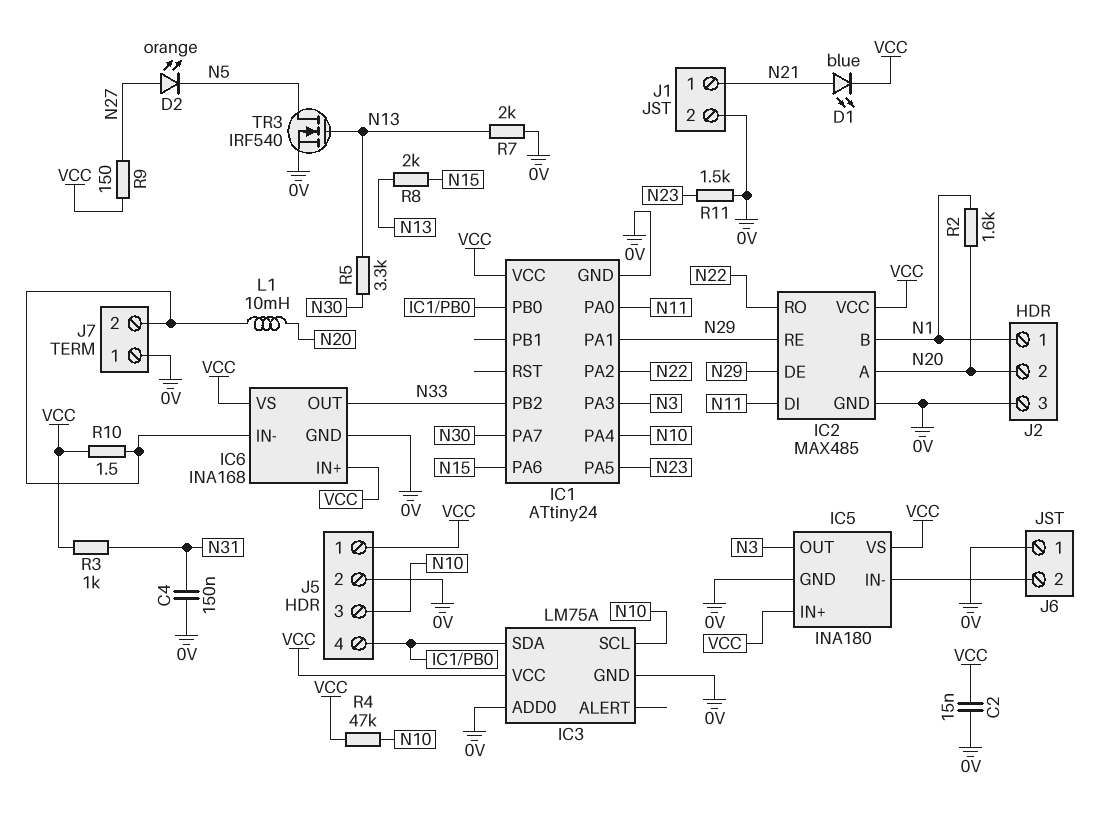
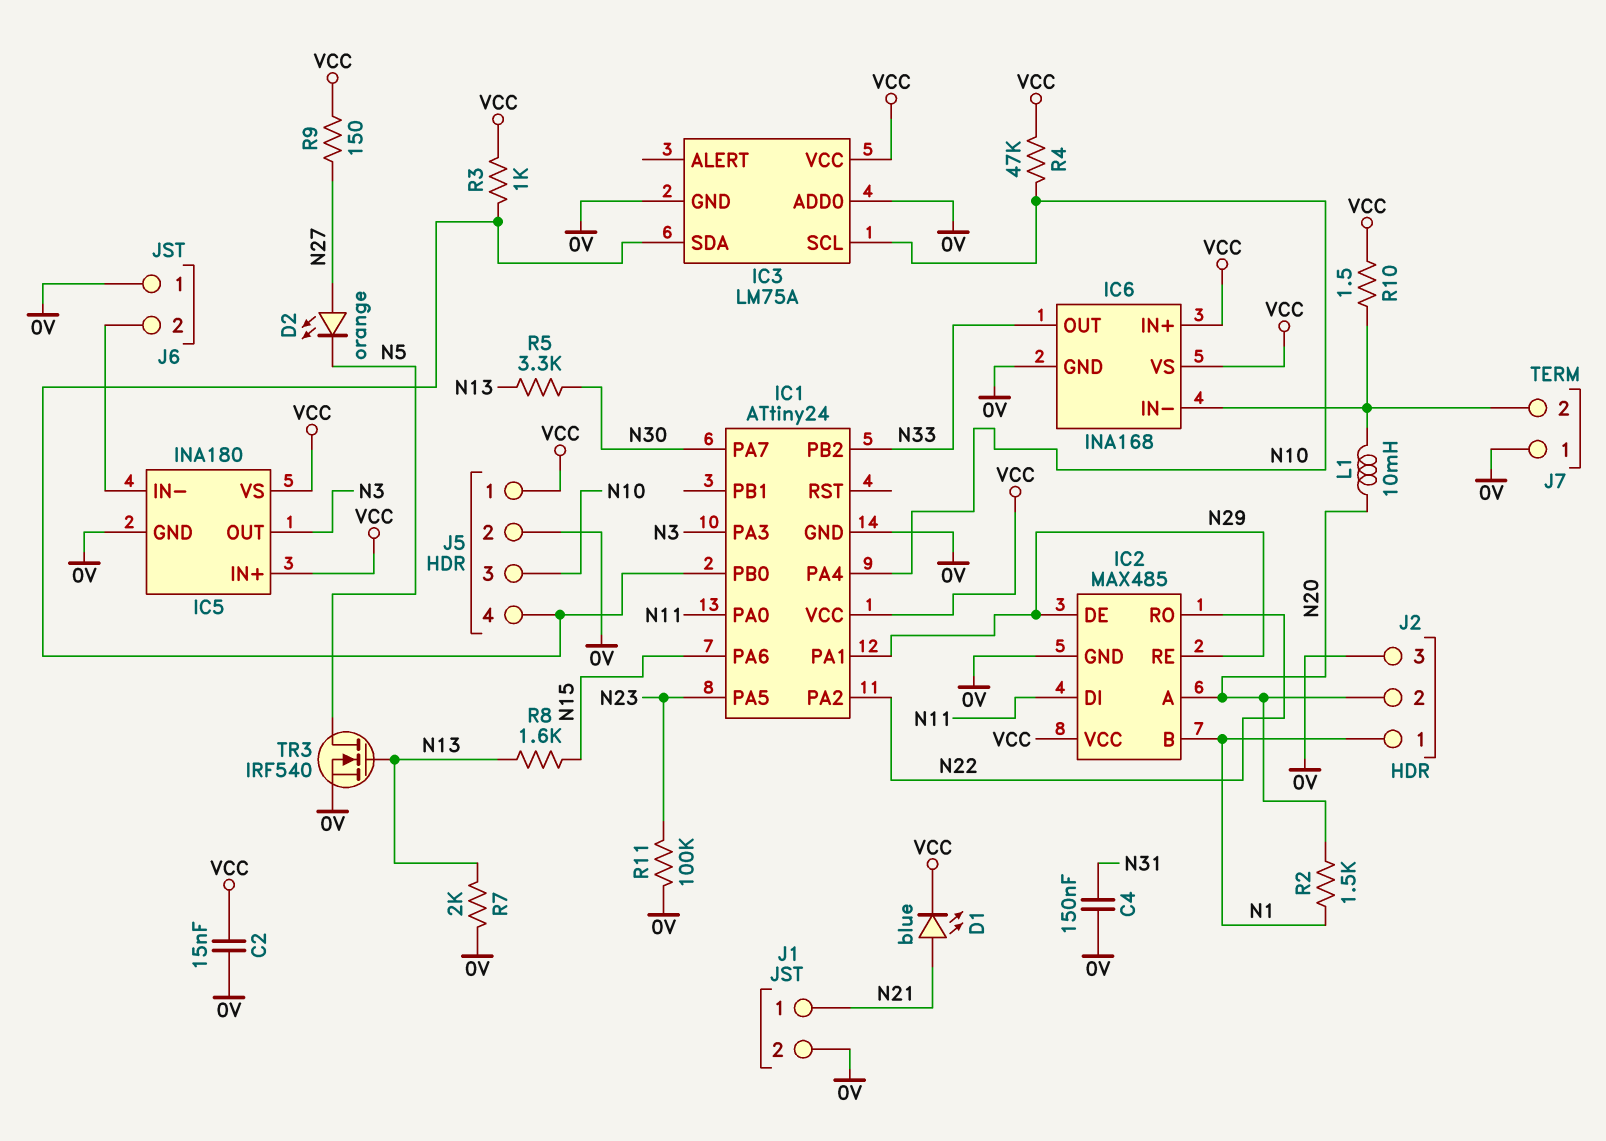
R2: 1.6k (N1, N20) -> 1.5k (N1, N20)
R3: 1k (N31, VCC) -> 1k (IC1/PB0, VCC)
R8: 2k (N13, N15) -> 1.6k (N13, N15)
R11: 1.5k (0V, N23) -> 100k (0V, N23)

